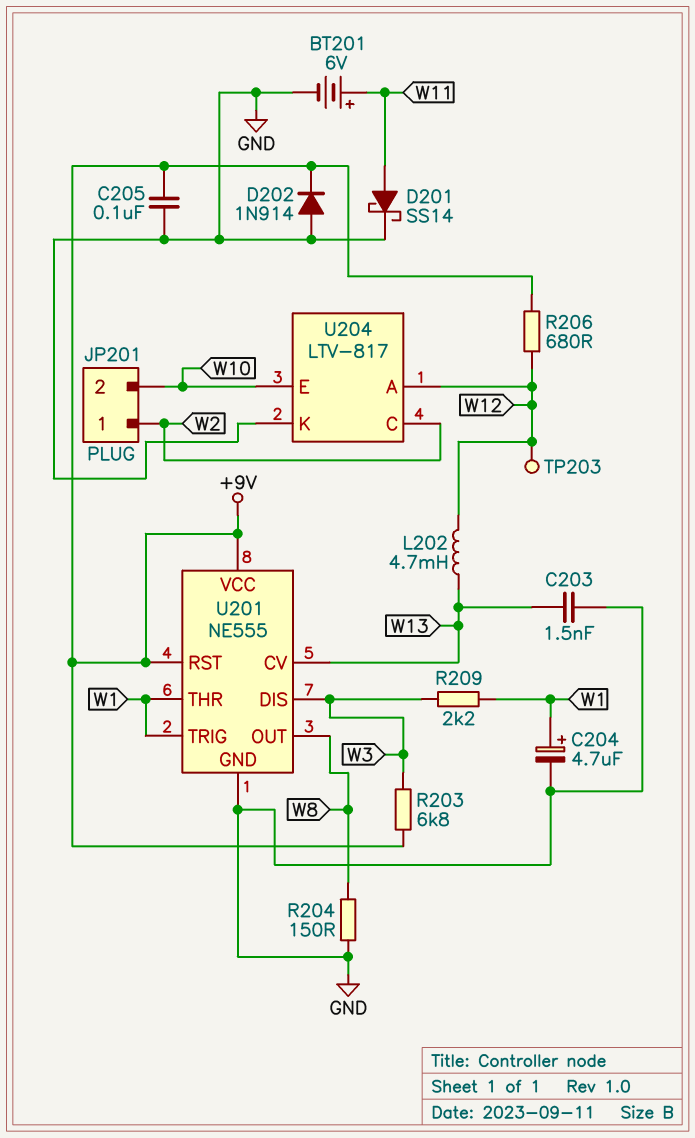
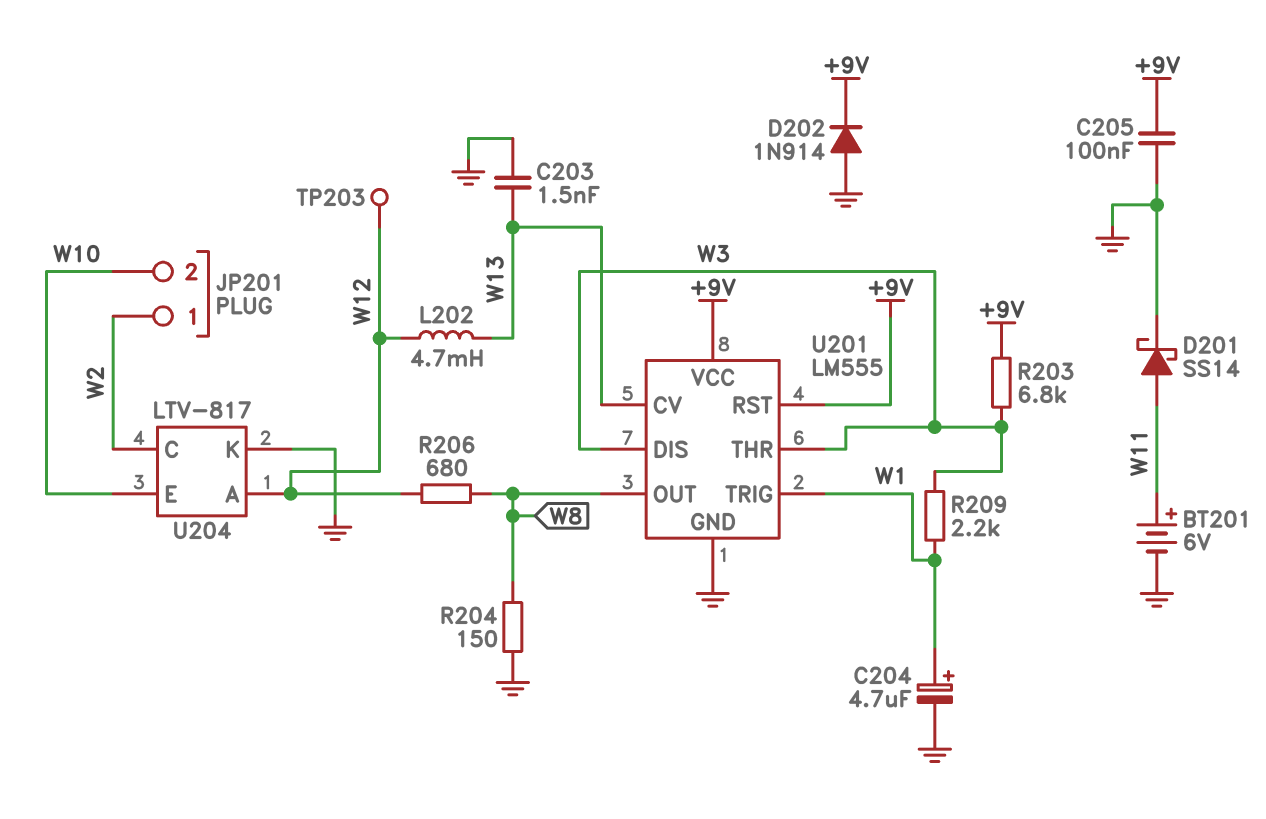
R206: 680 (+9V, W12) -> 680 (W8, W12)
U201: NE555 -> LM555
U201 pin THR: W1 -> W3

